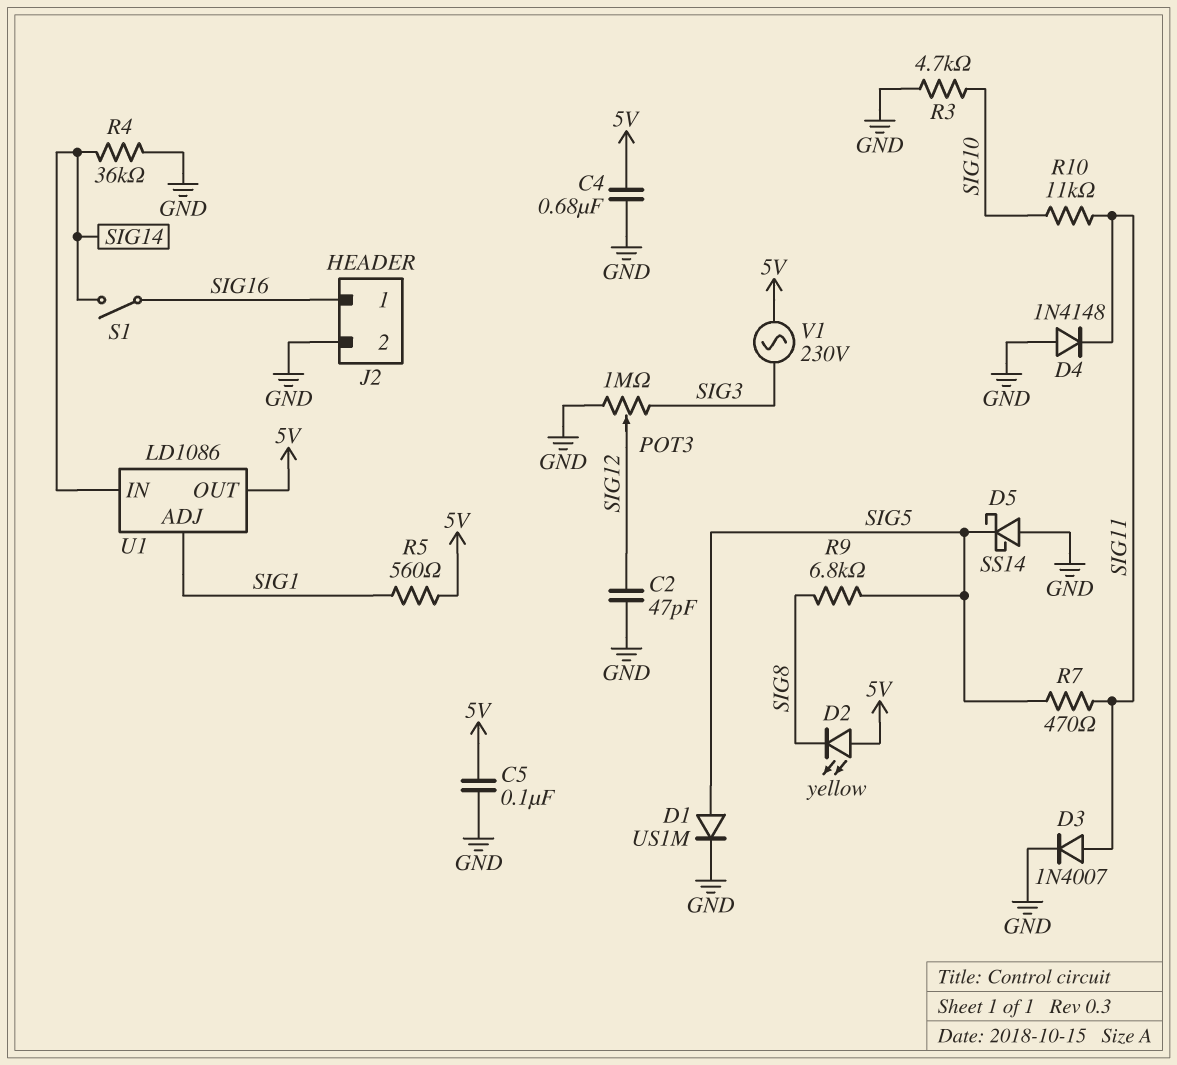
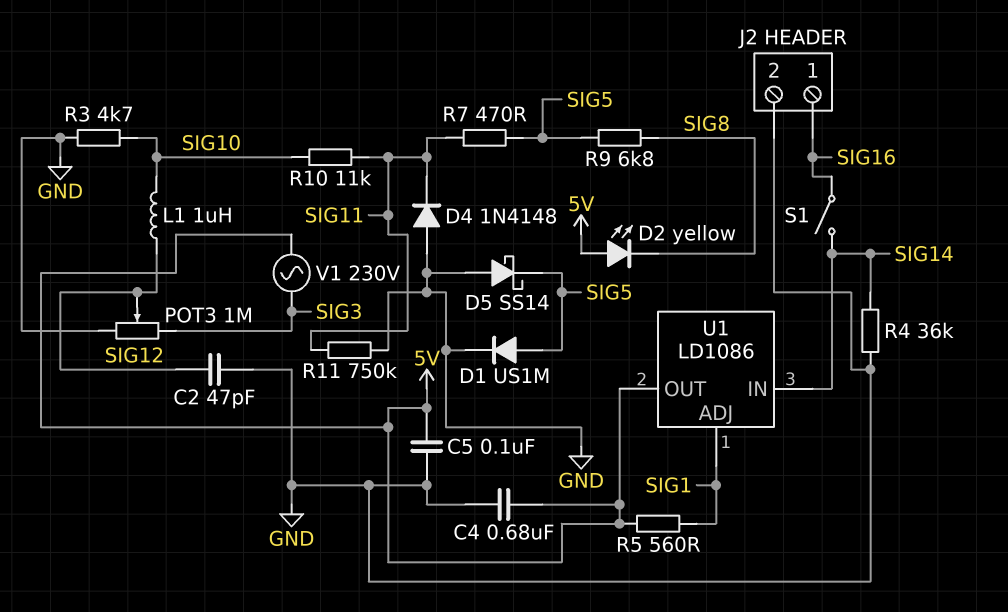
D3: diode 1N4007 (A SIG11, K GND) -> none
L1: none -> 1uH (SIG10, SIG12)
R11: none -> 750k (GND, SIG11)

